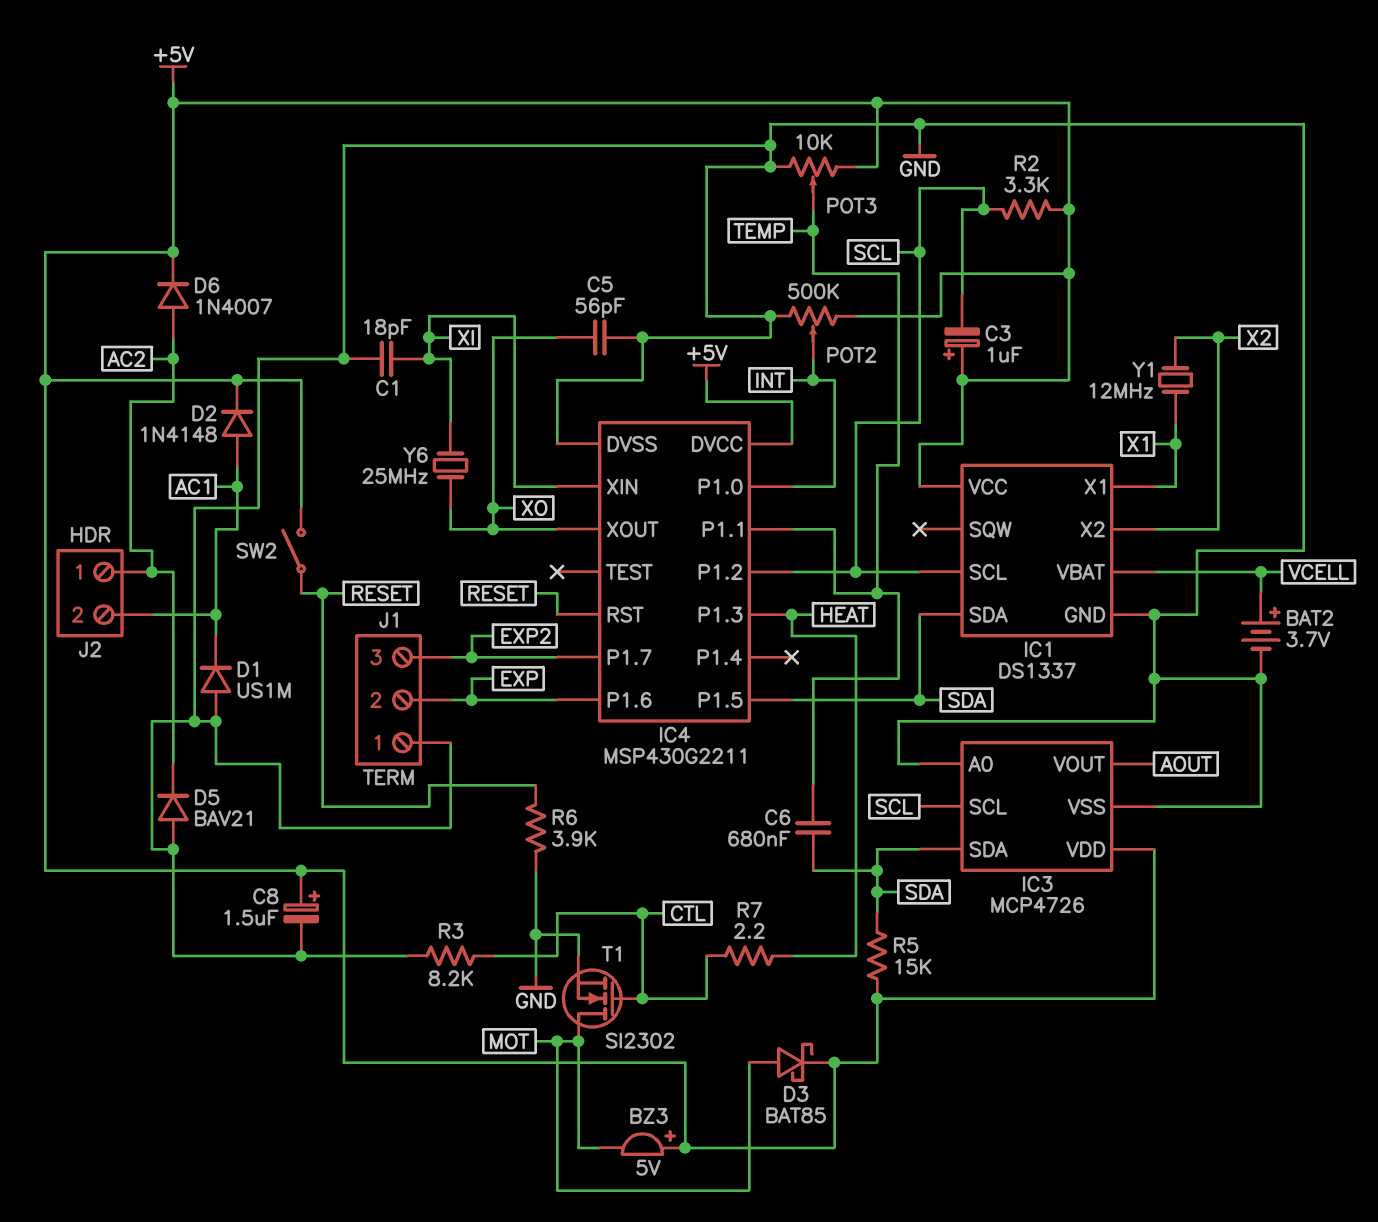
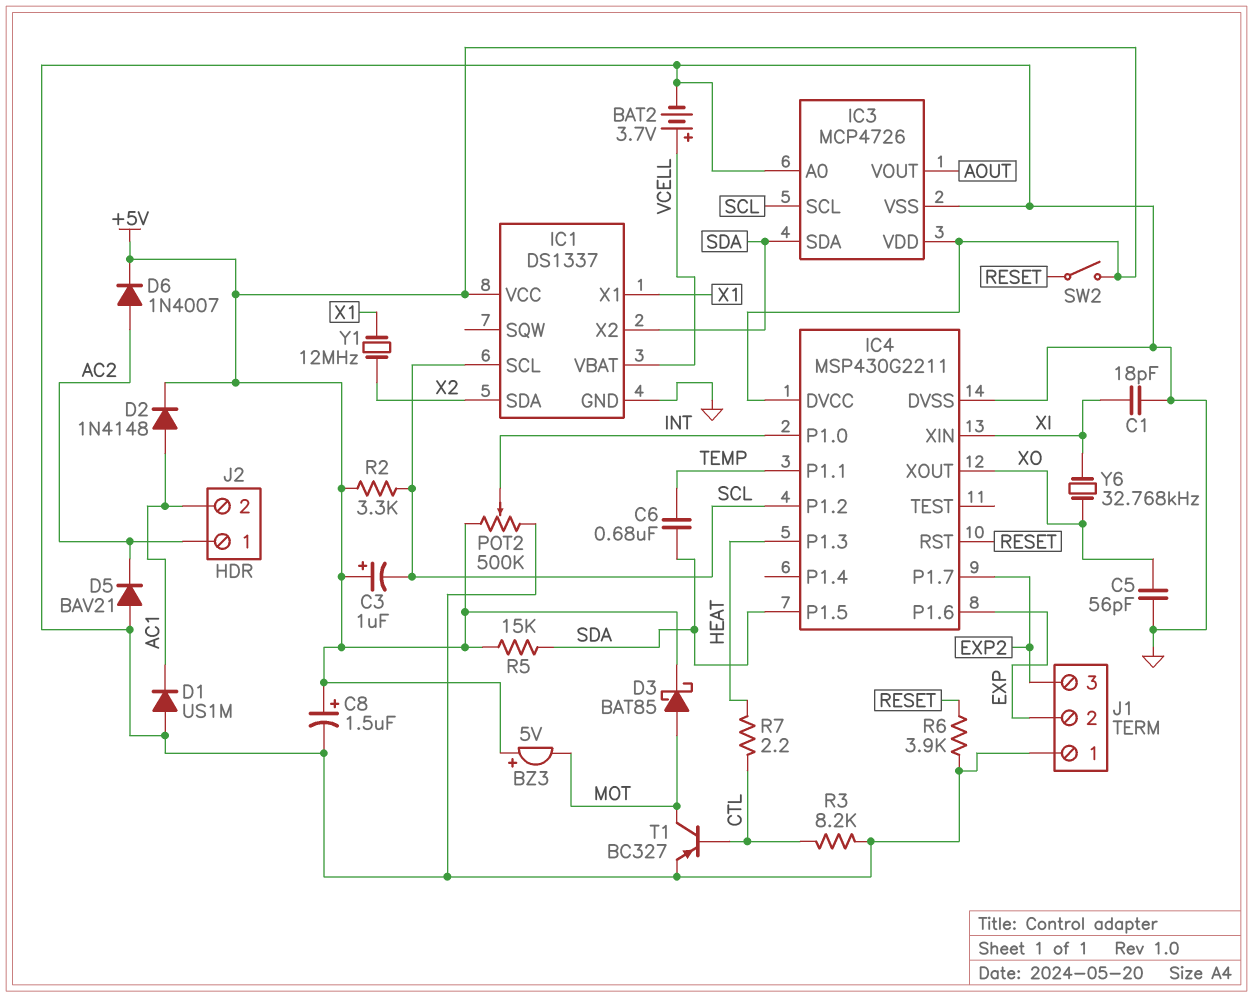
IC1 pin SDA: SDA -> X2
IC1 pin X2: X2 -> SDA
POT3: 10k (+5V, GND, wiper TEMP) -> none
T1: NMOS SI2302 (G CTL, D MOT, S GND) -> PNP BC327 (B CTL, C MOT, E GND)
Y6: 25MHz (XI, XO) -> 32.768kHz (XI, XO)

